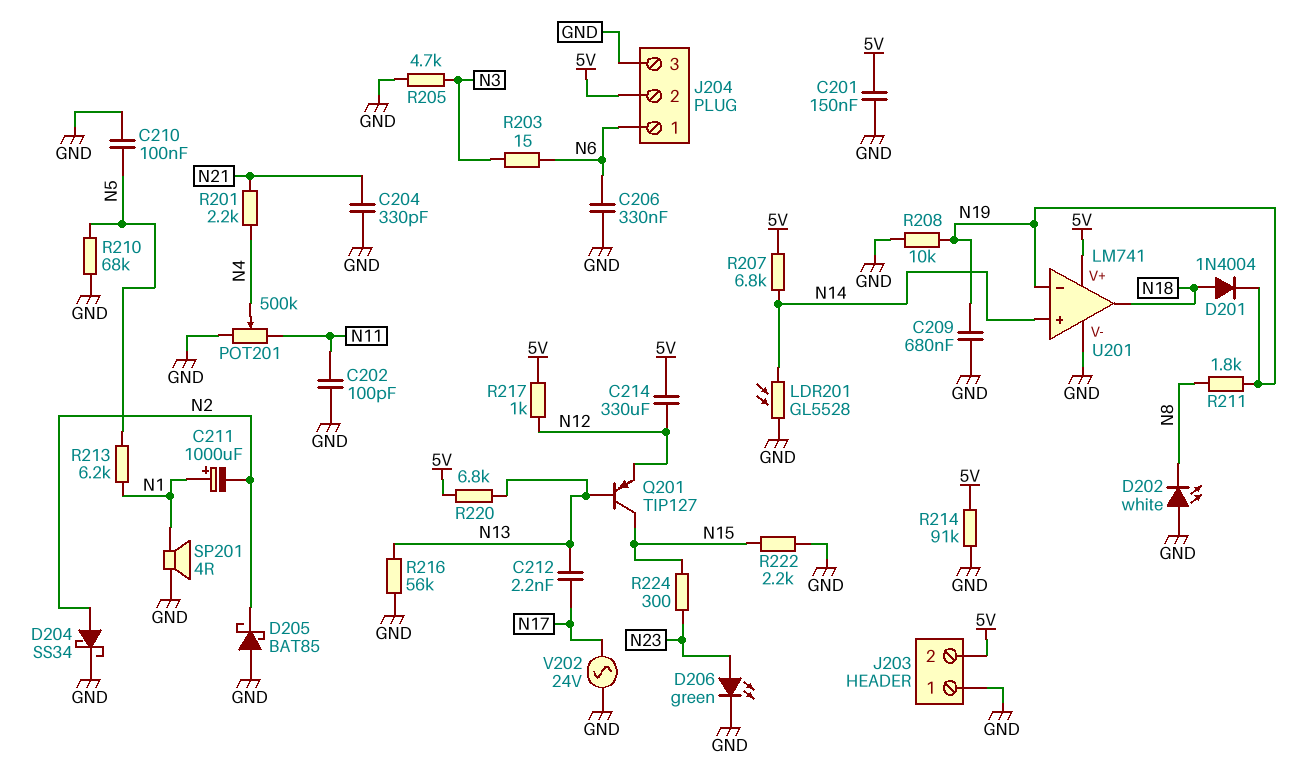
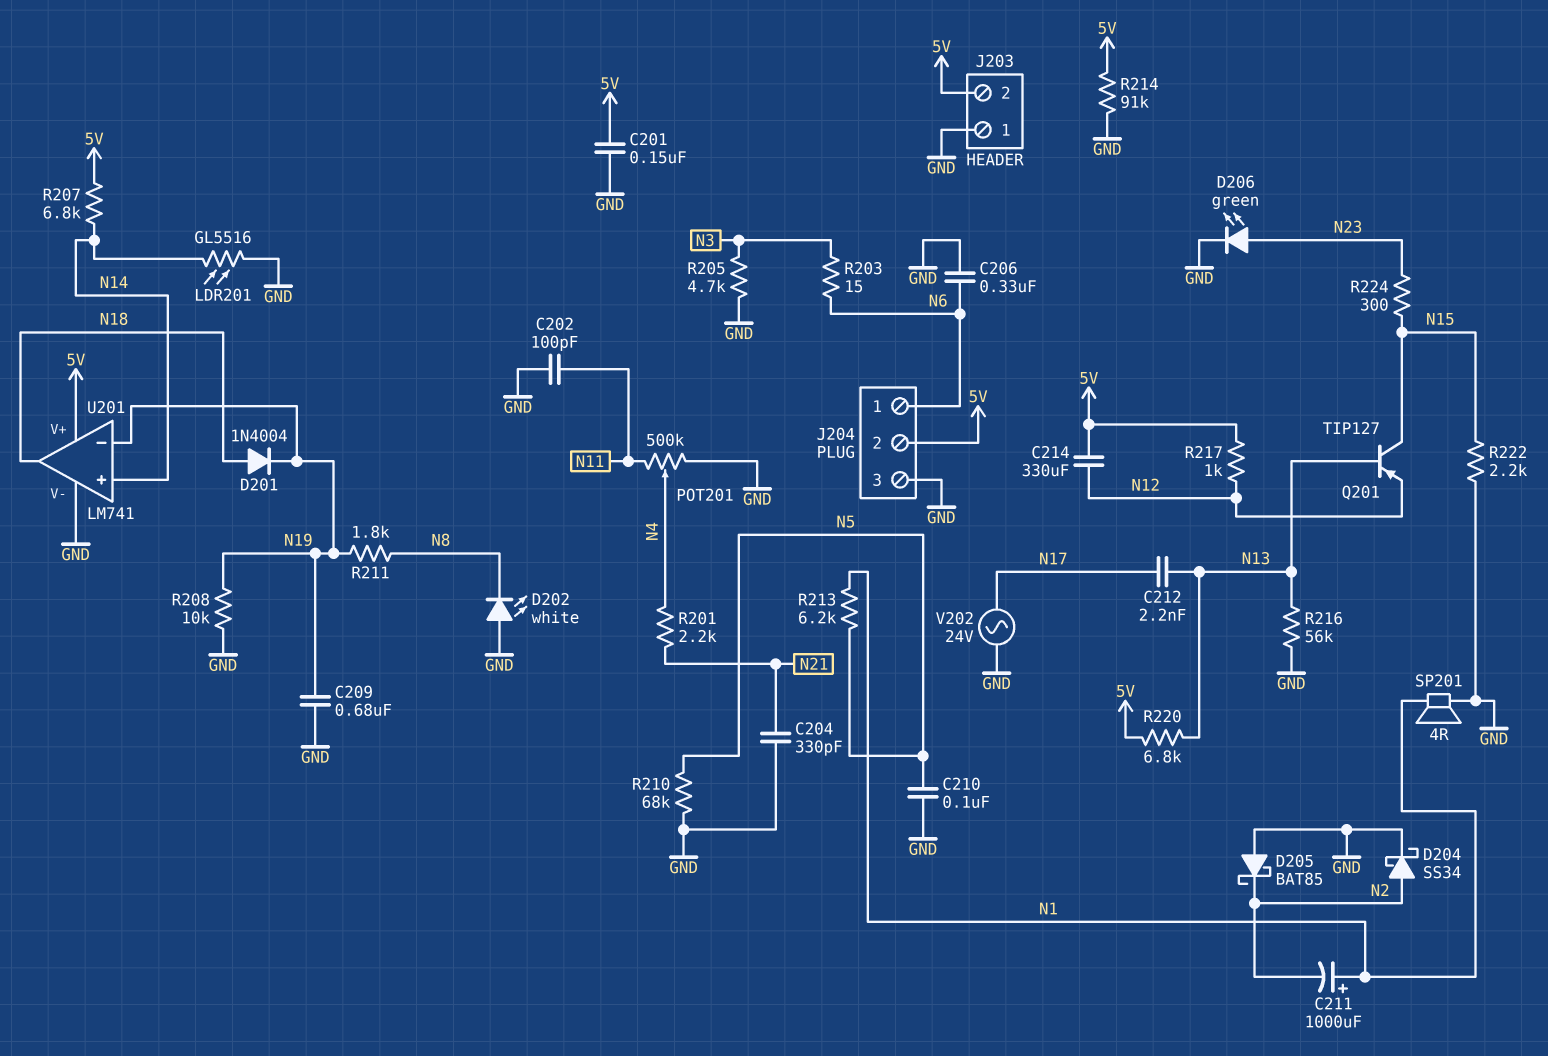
LDR201: GL5528 (GND, N14) -> GL5516 (GND, N14)

